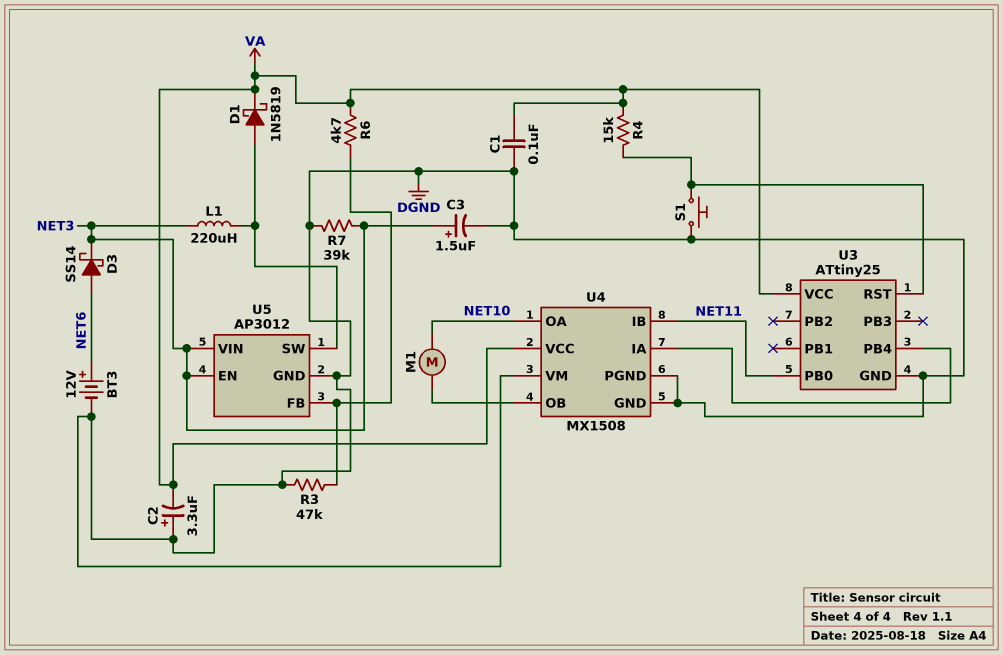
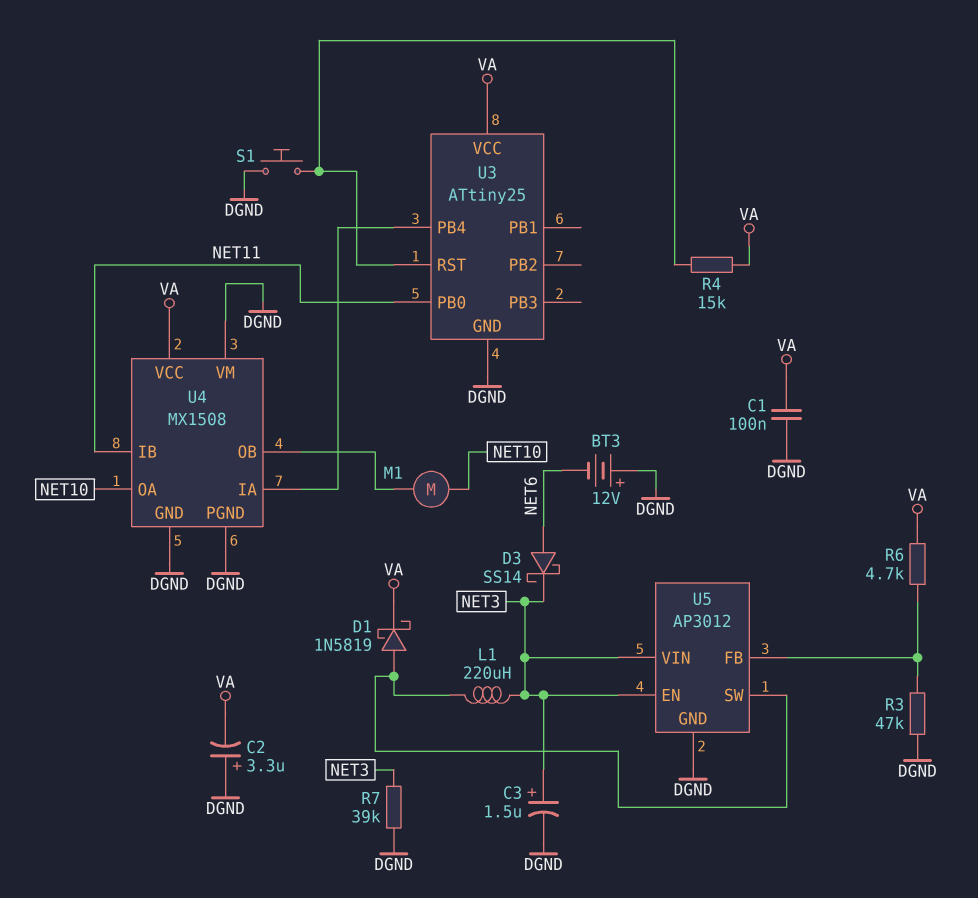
BT3: 12V (plus NET6, minus DGND) -> 12V (plus DGND, minus NET6)

